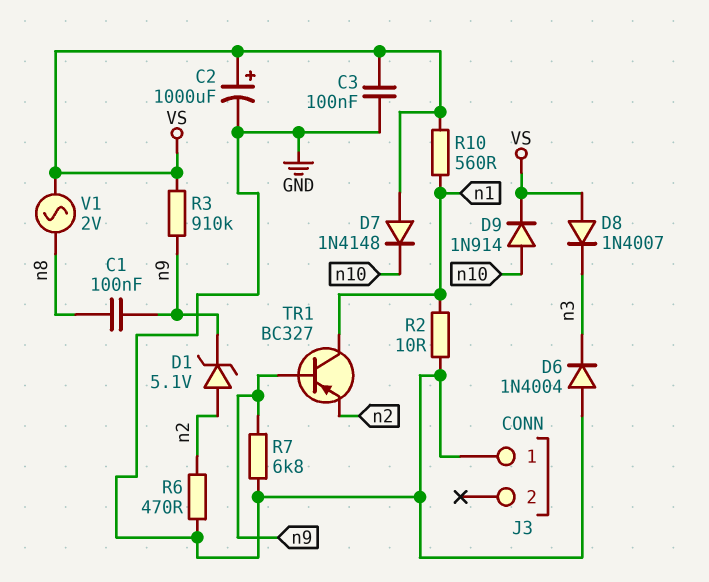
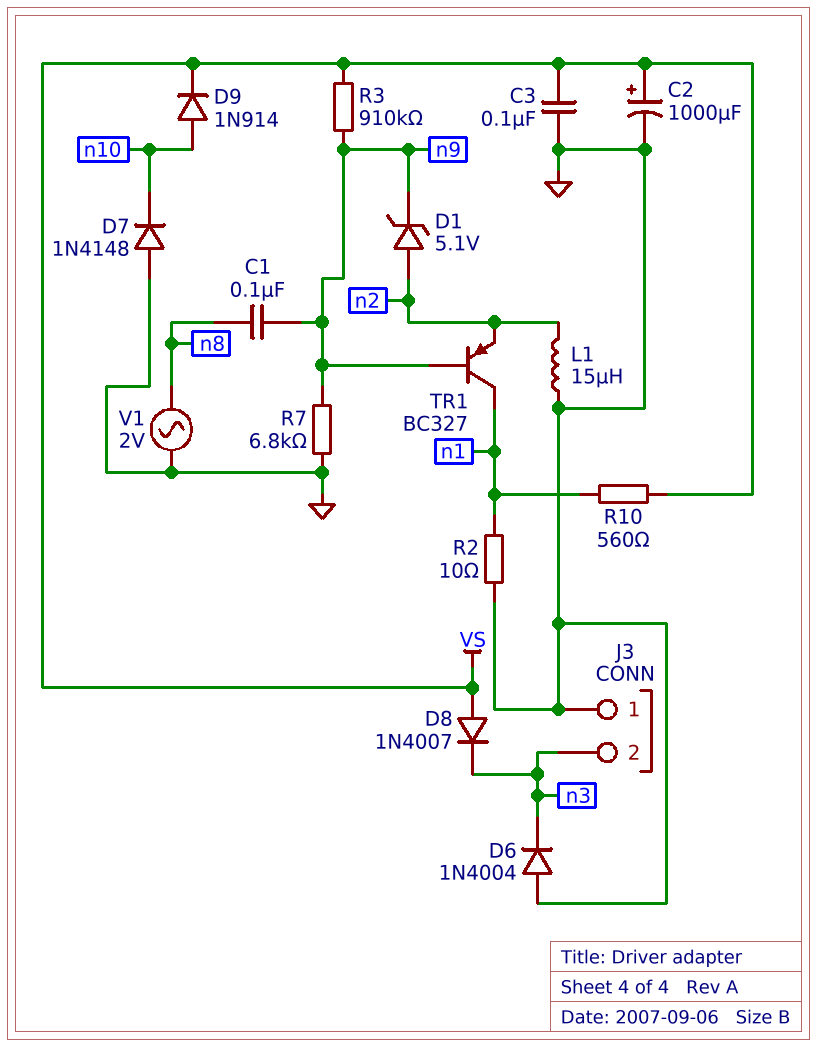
D7: diode 1N4148 (A VS, K n10) -> diode 1N4148 (A GND, K n10)
J3 pin 2: none -> n3
L1: none -> 15uH (GND, n2)
R6: 470 (GND, n2) -> none
V1: AC 2V (VS, n8) -> AC 2V (GND, n8)

